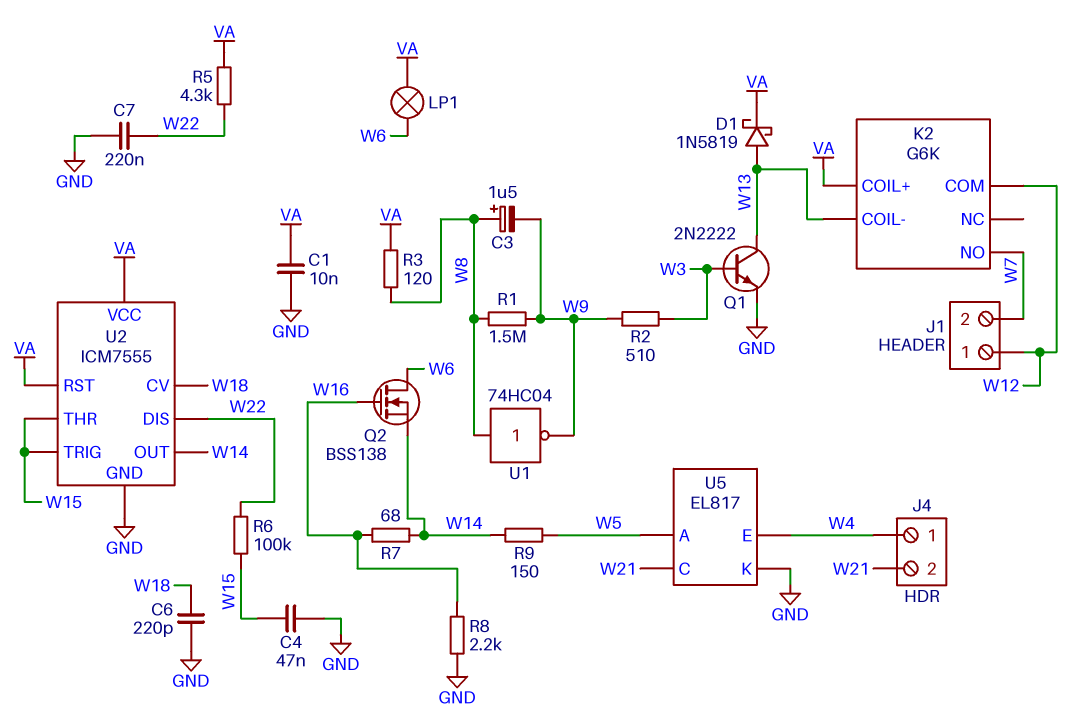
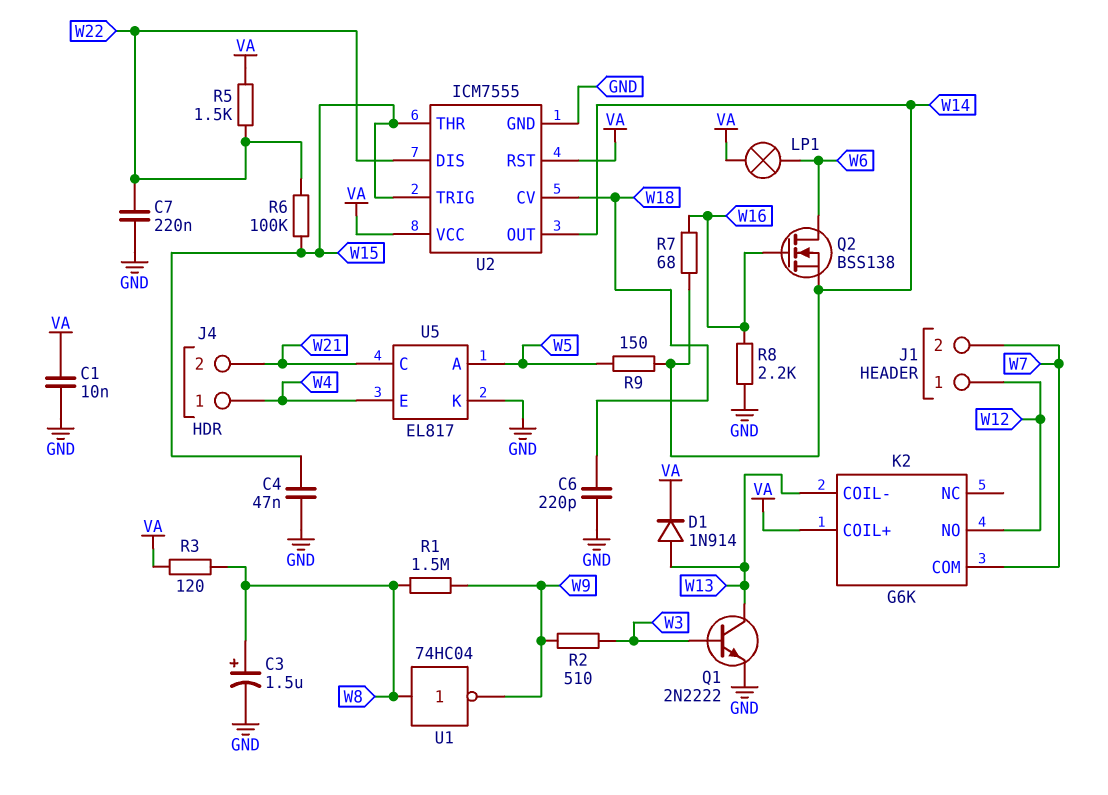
C3: 1.5uF (plus W8, minus W9) -> 1.5uF (plus W8, minus GND)
D1: schottky 1N5819 (A W13, K VA) -> diode 1N914 (A W13, K VA)
K2 pin COM: W12 -> W7
K2 pin NO: W7 -> W12
R5: 4.3k (VA, W22) -> 1.5k (VA, W22)

